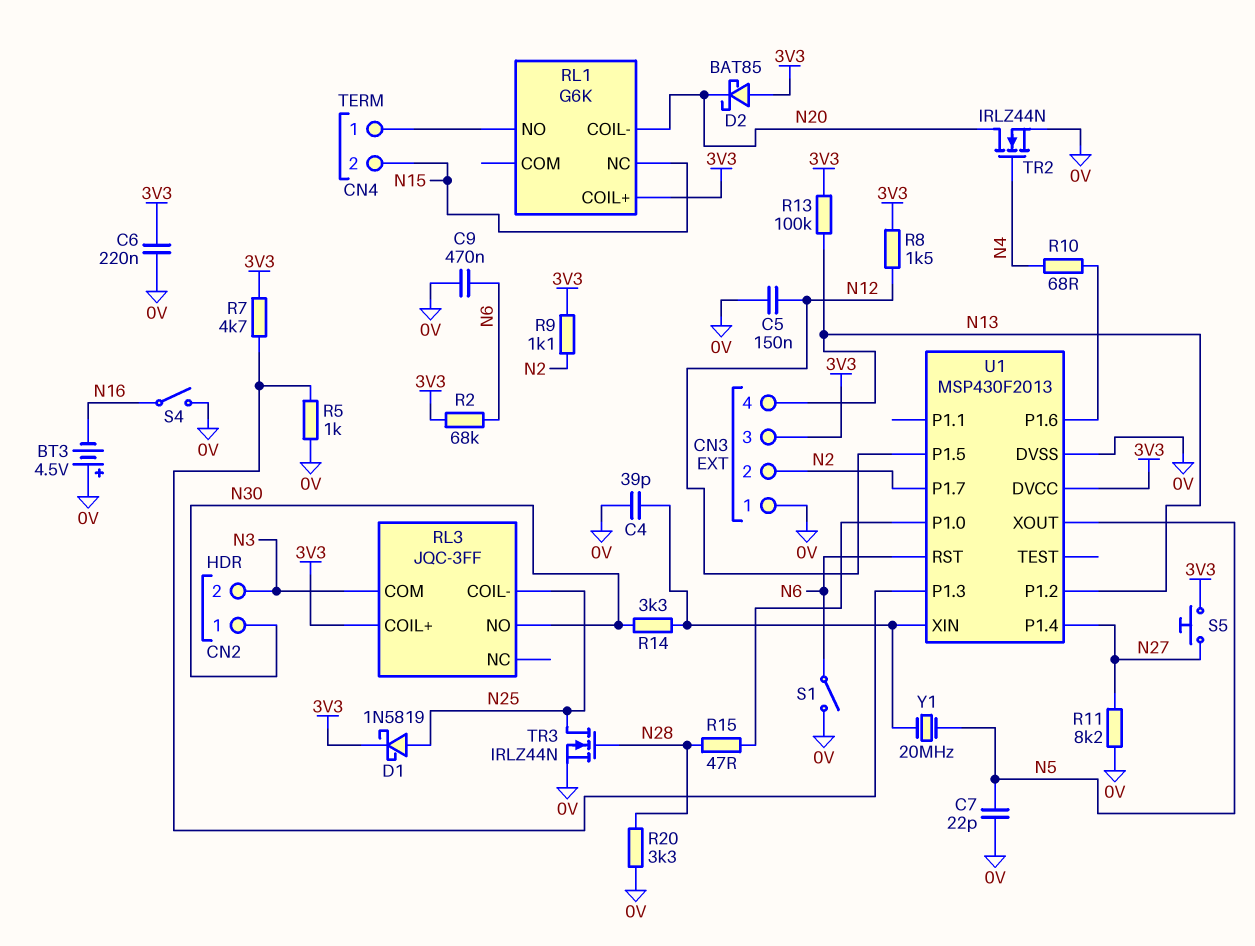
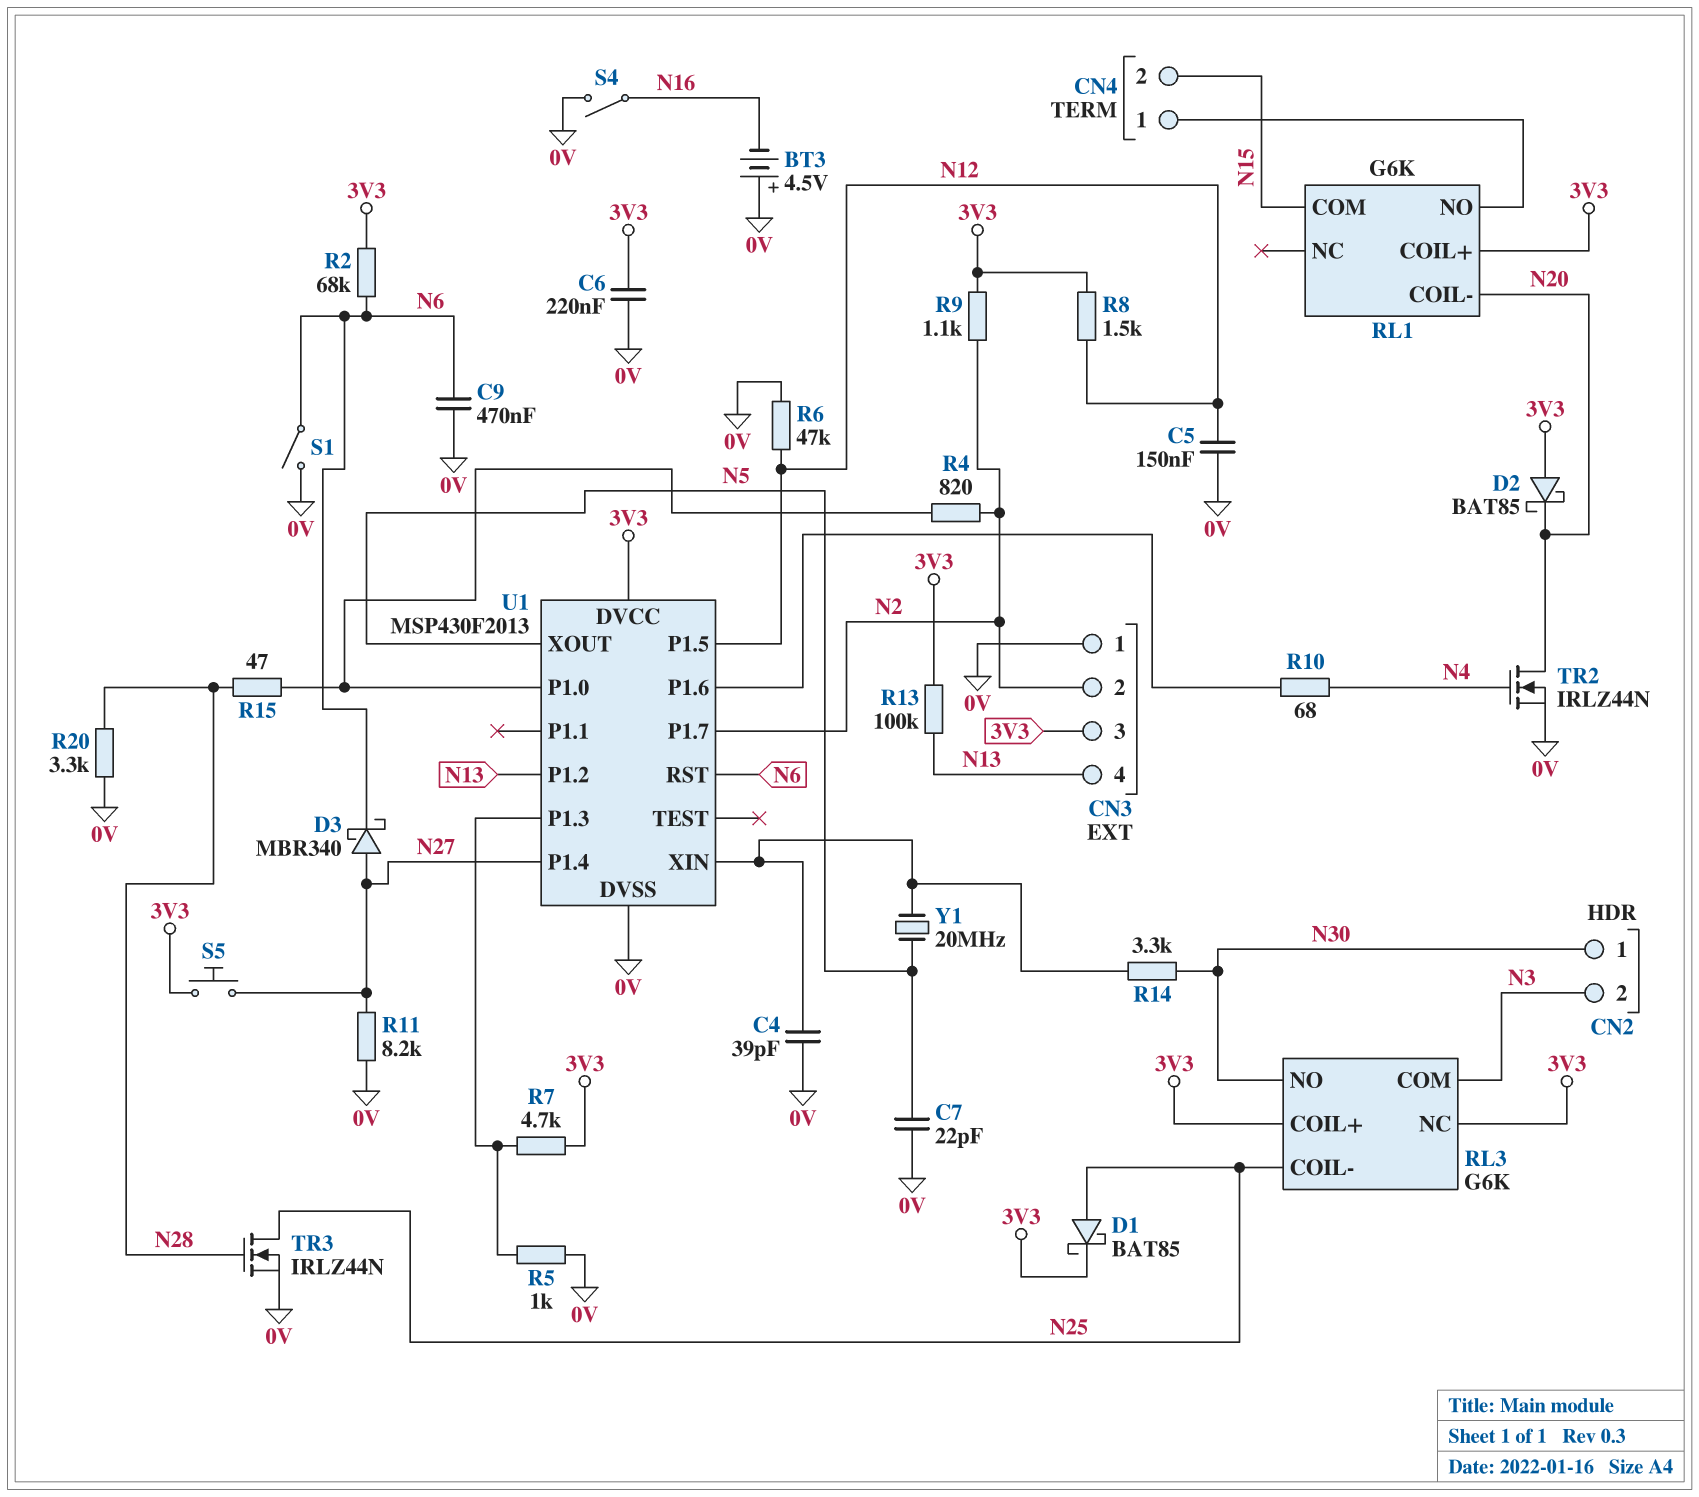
D1: schottky 1N5819 (A N25, K 3V3) -> schottky BAT85 (A N25, K 3V3)
D3: none -> schottky MBR340 (A N27, K N6)
R4: none -> 820 (N2, U1/P1.0)
R6: none -> 47k (0V, N12)
RL1 pin COM: none -> N15
RL1 pin NC: N15 -> none
RL3: JQC-3FF -> G6K
RL3 pin NC: none -> 3V3

